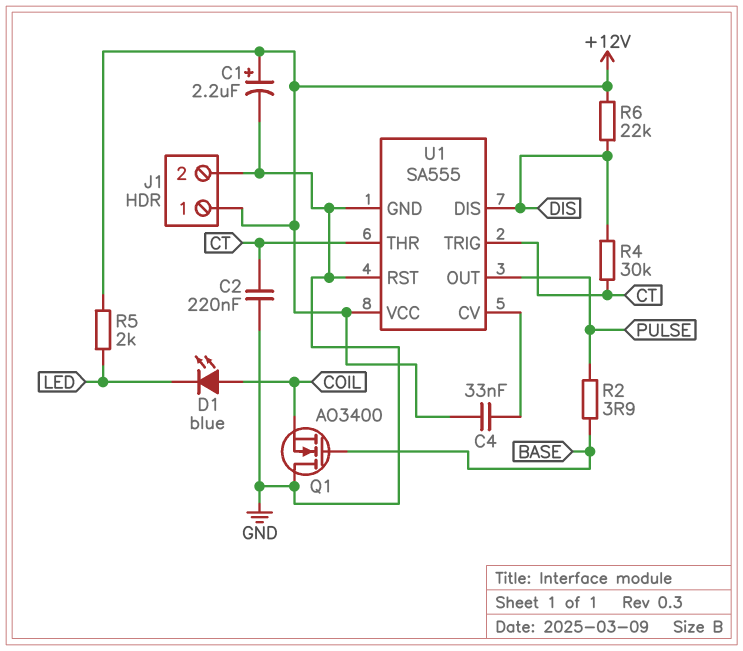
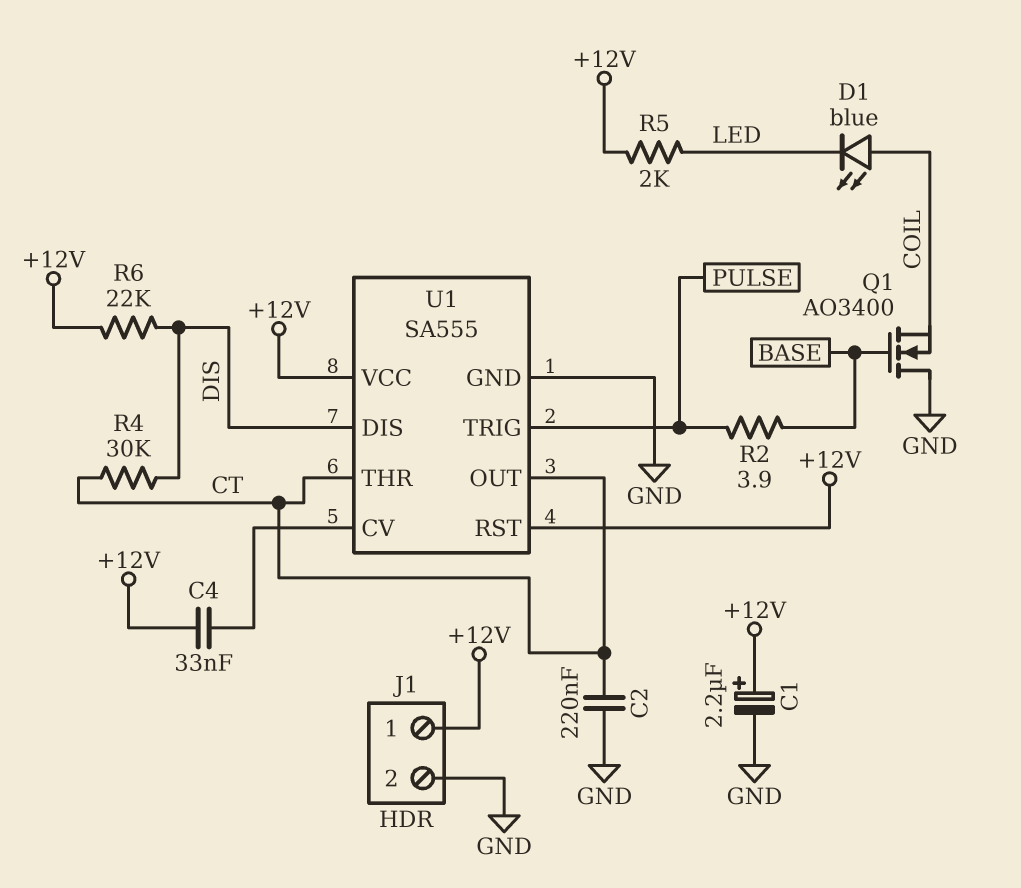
U1 pin OUT: PULSE -> CT
U1 pin RST: GND -> +12V
U1 pin TRIG: CT -> PULSE

